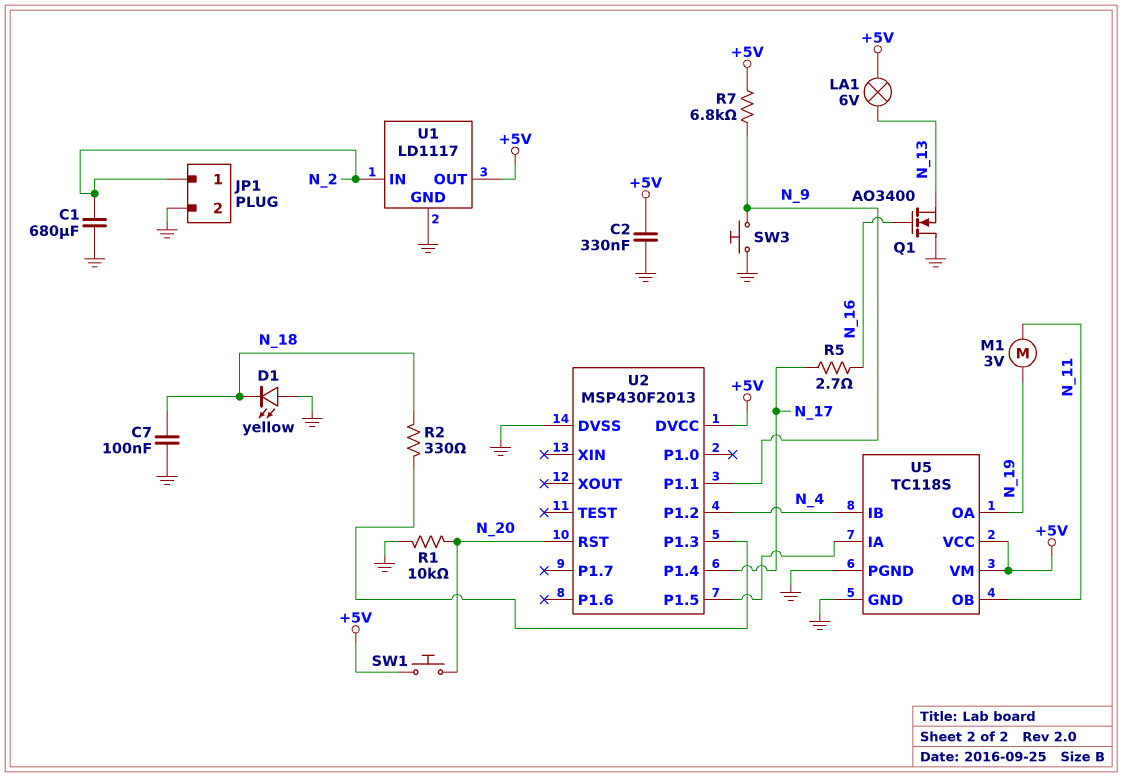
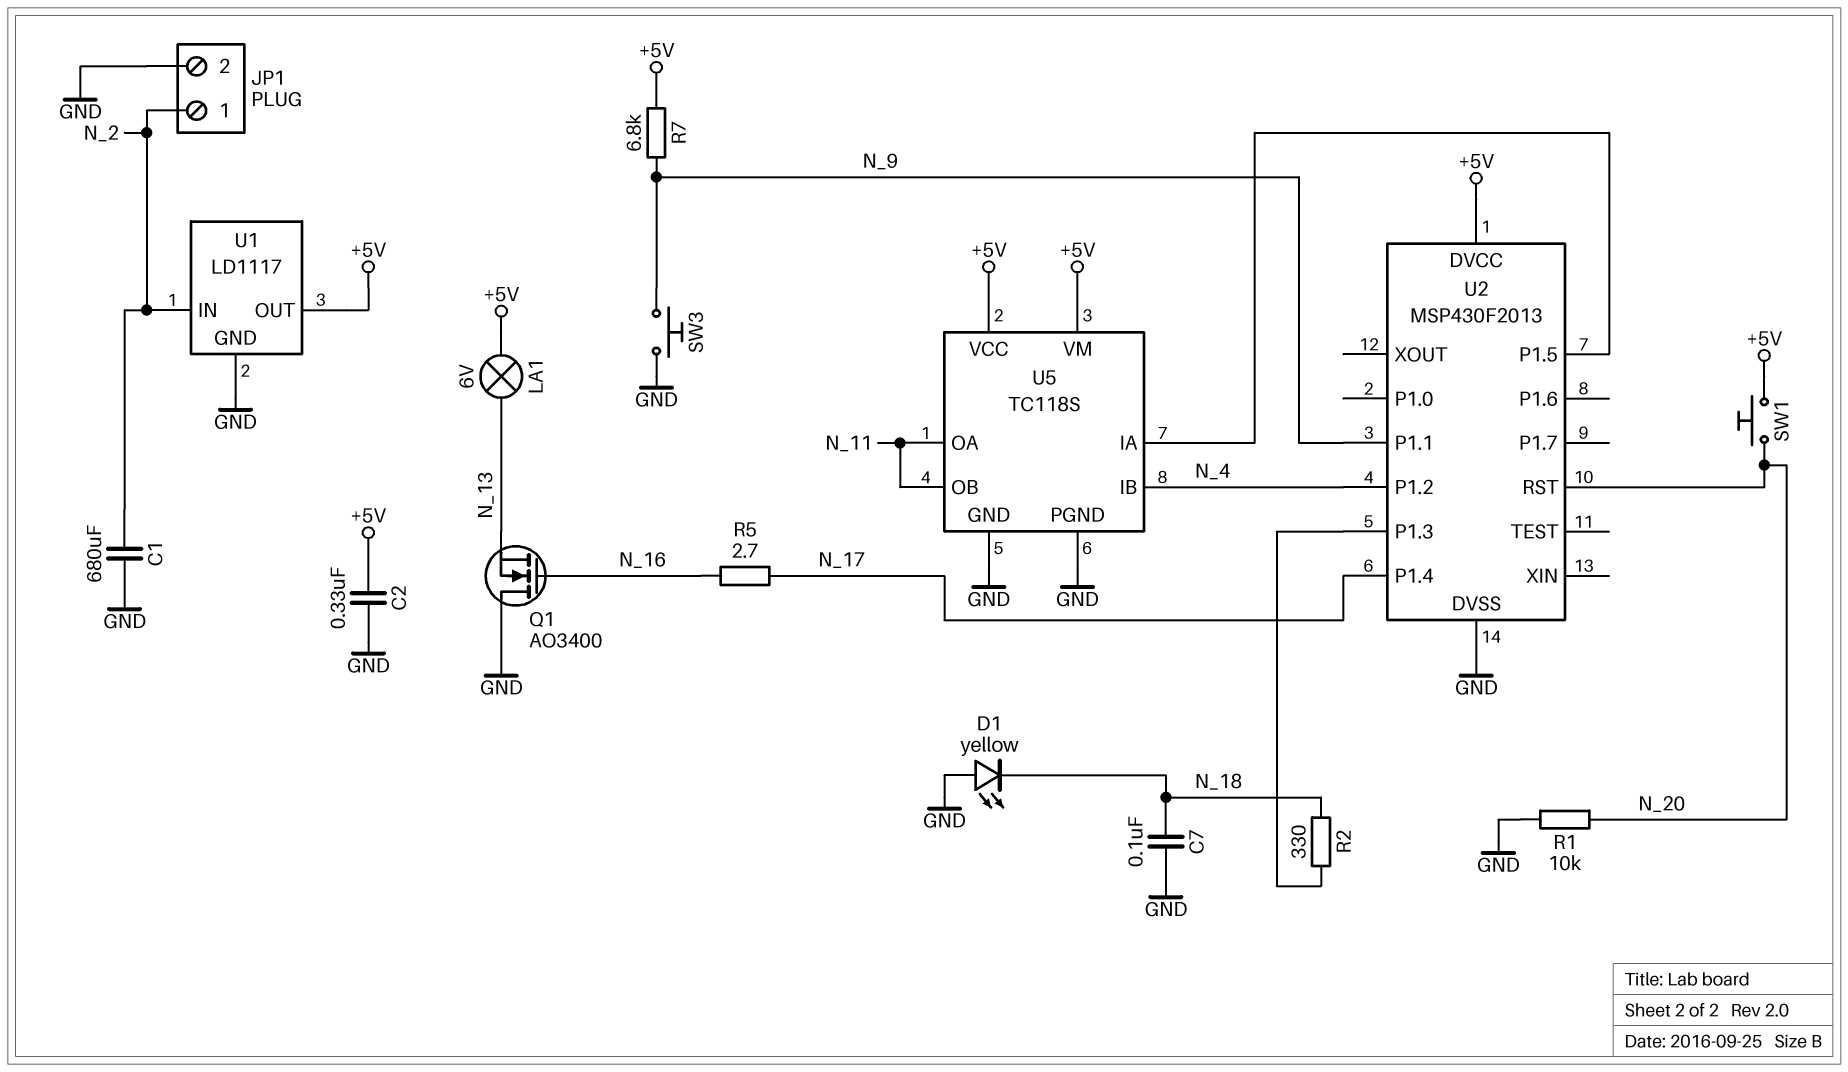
M1: motor 3V (N_11, N_19) -> none
U5 pin OA: N_19 -> N_11

